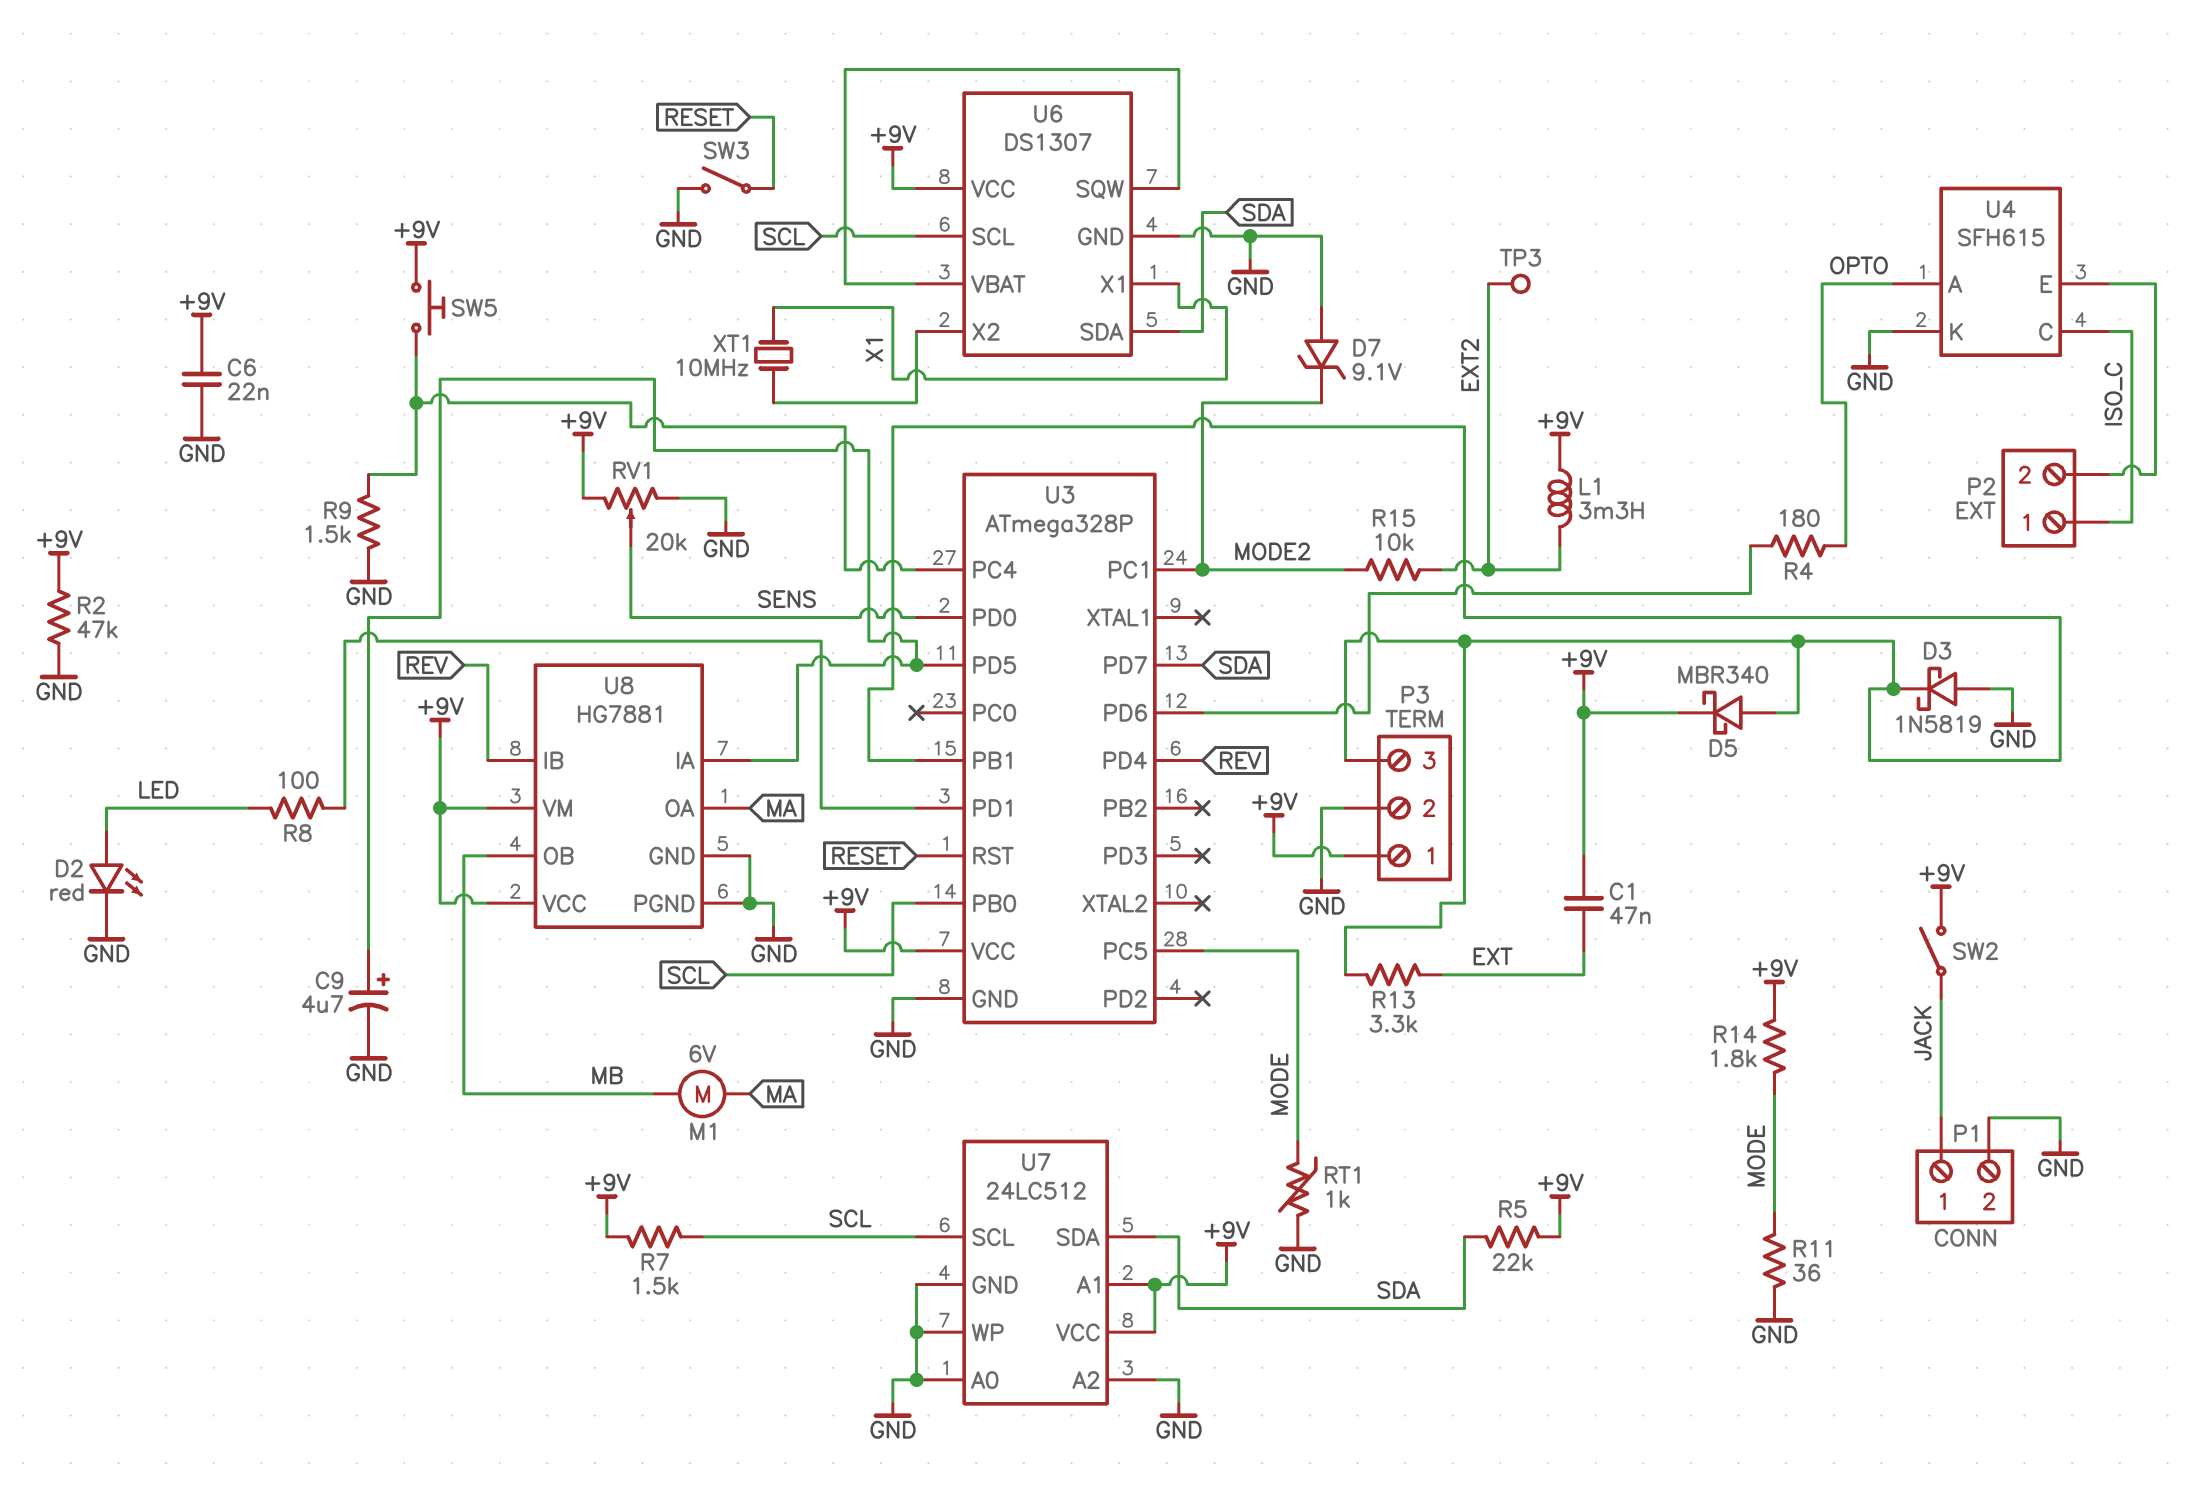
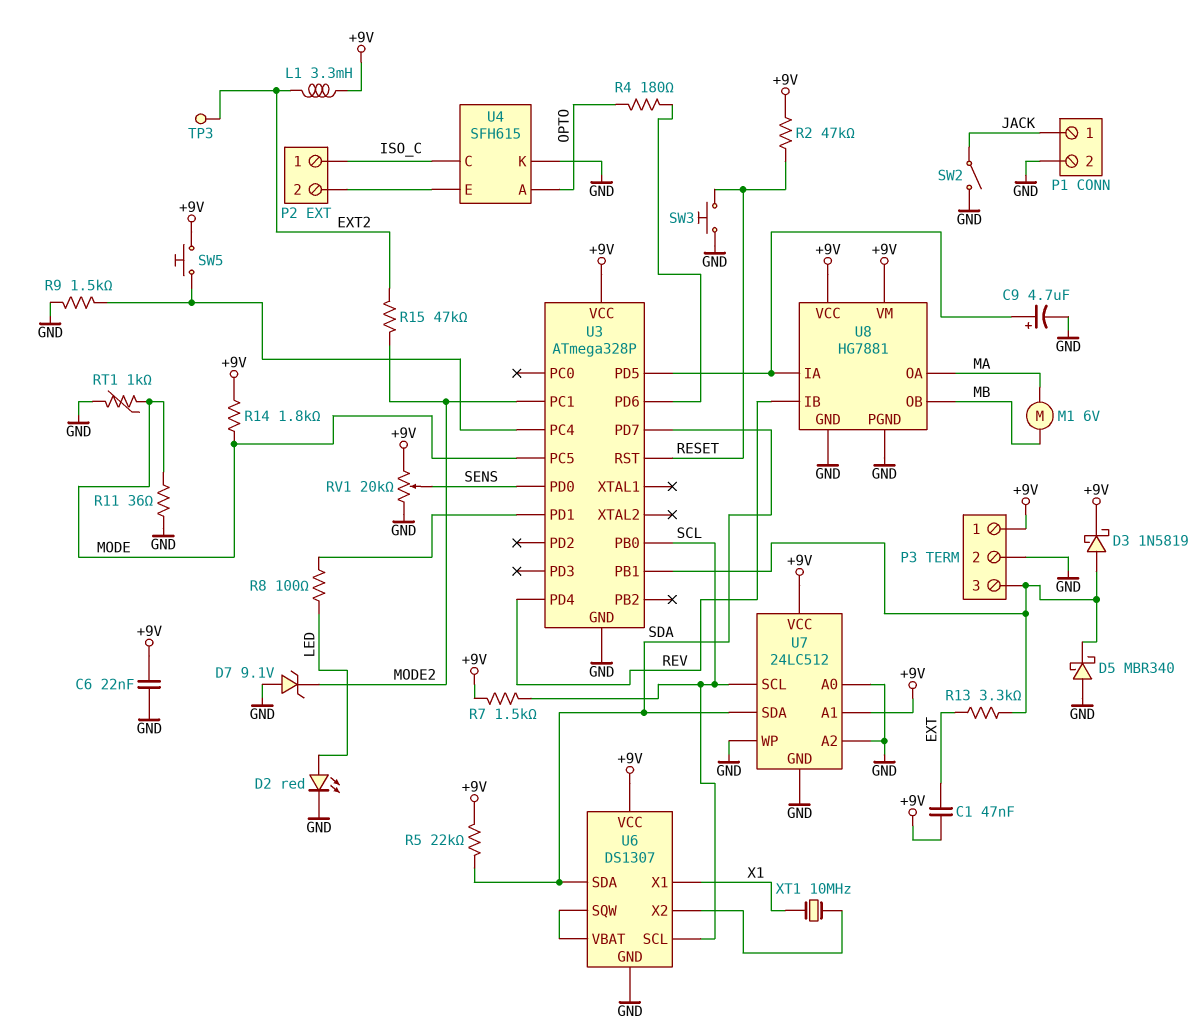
D3: schottky 1N5819 (A GND, K P3/3) -> schottky 1N5819 (A P3/3, K +9V)
D5: schottky MBR340 (A P3/3, K +9V) -> schottky MBR340 (A GND, K P3/3)
R2: 47k (+9V, GND) -> 47k (+9V, RESET)
R15: 10k (EXT2, MODE2) -> 47k (EXT2, MODE2)
SW2: switch (+9V, JACK) -> switch (GND, JACK)
SW3: switch (GND, RESET) -> button (GND, RESET)

